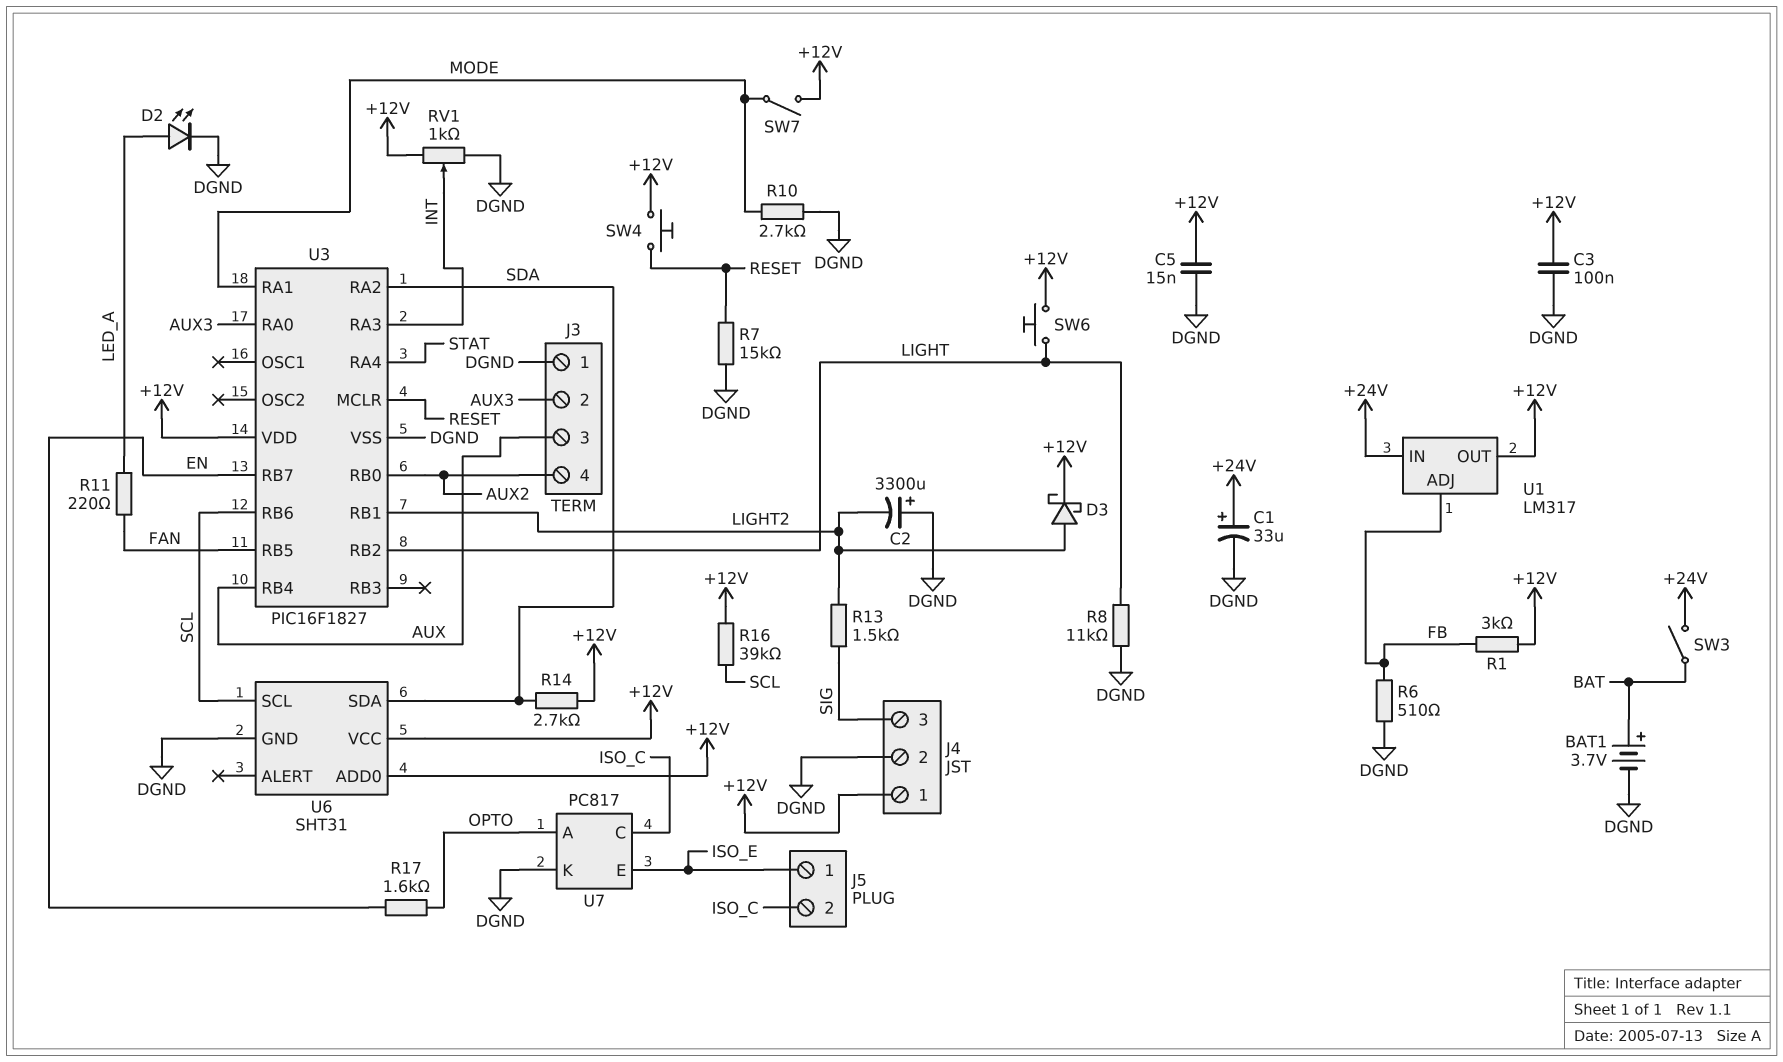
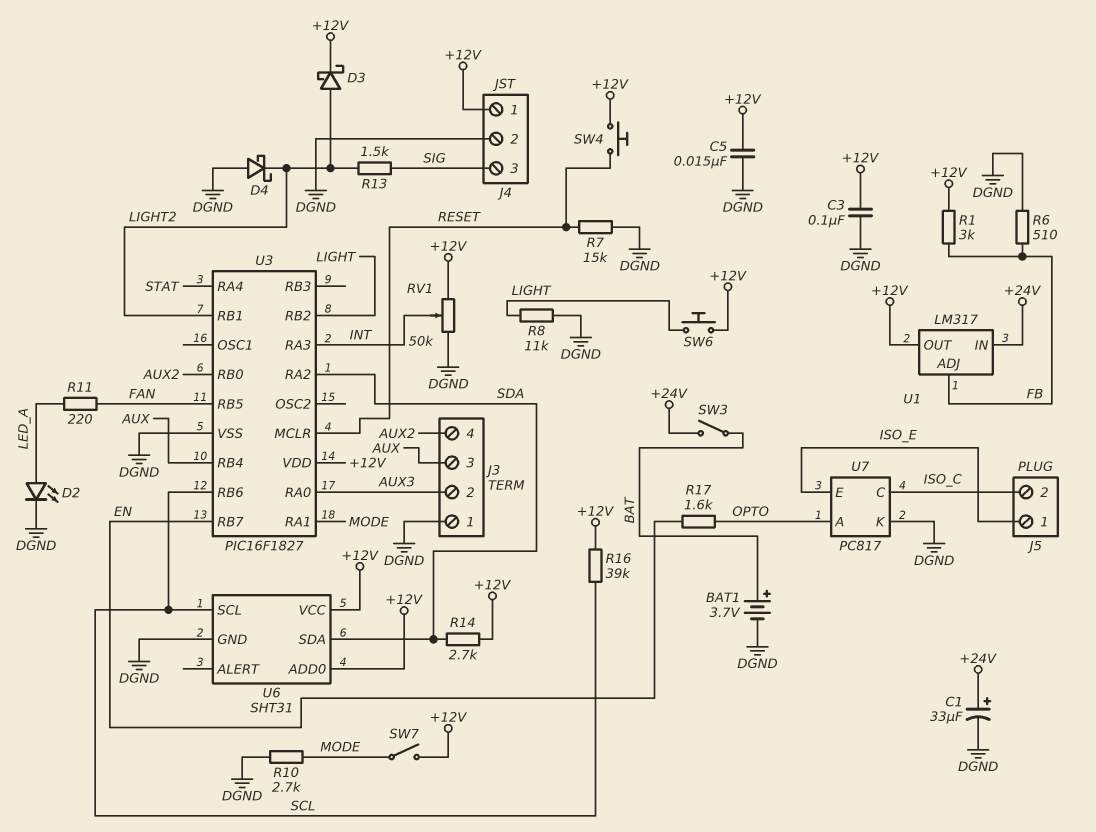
C2: 3300uF (plus DGND, minus LIGHT2) -> none
D4: none -> schottky (A DGND, K LIGHT2)
RV1: 1k (+12V, DGND, wiper INT) -> 50k (+12V, DGND, wiper INT)

